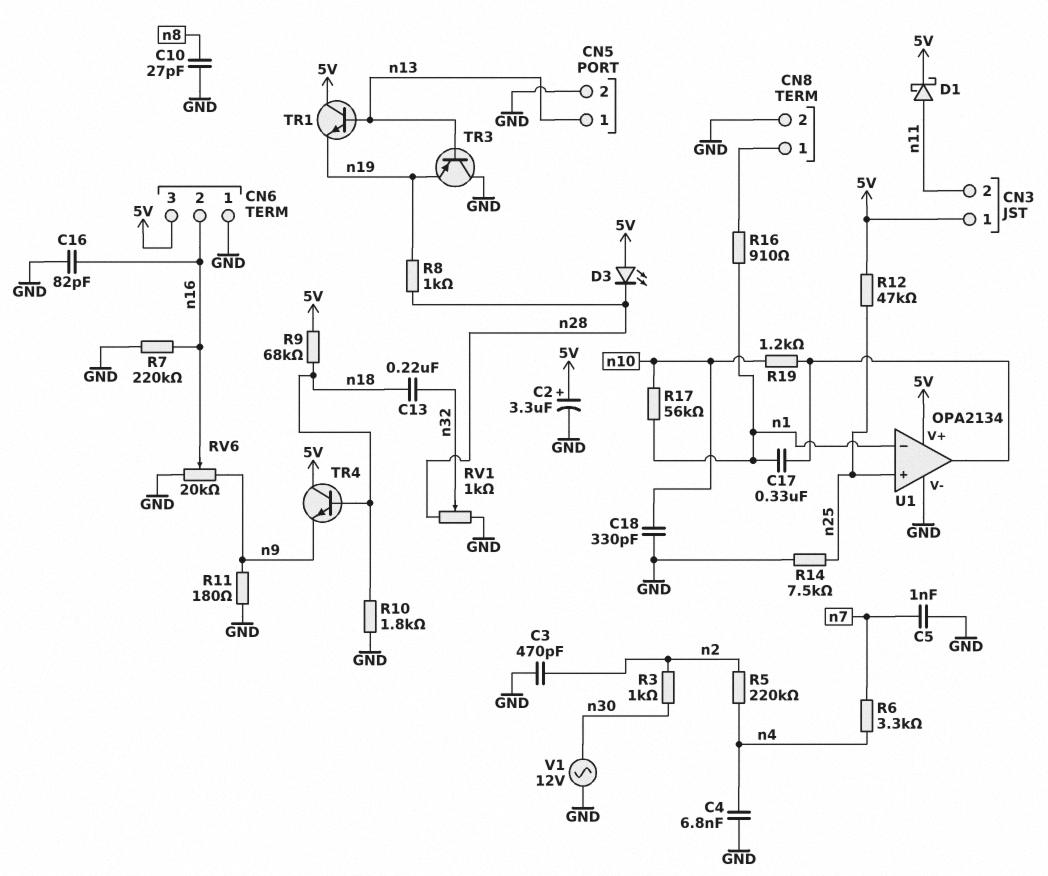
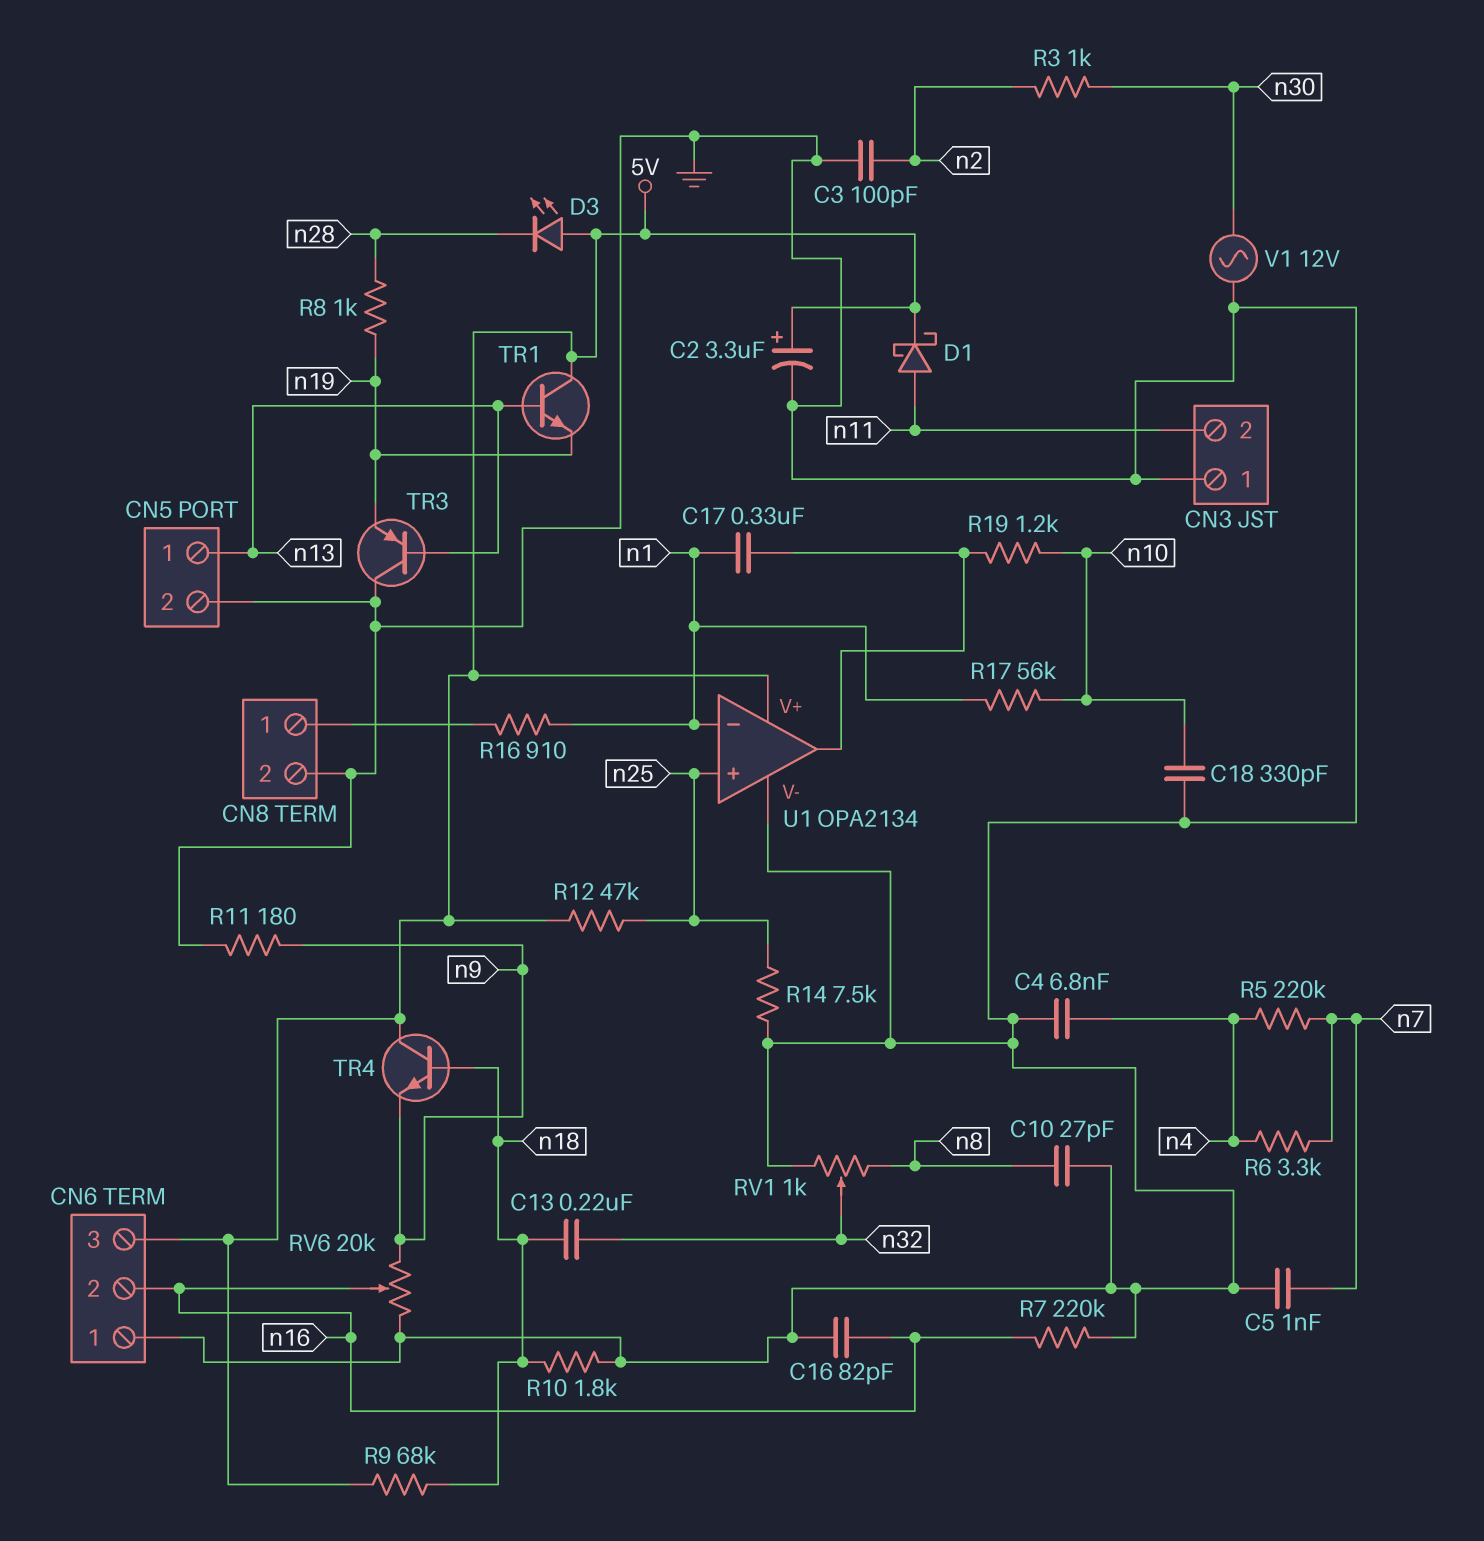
C3: 470pF (GND, n2) -> 100pF (GND, n2)
CN3 pin 1: 5V -> GND
R5: 220k (n2, n4) -> 220k (n4, n7)
RV1: 1k (GND, n28, wiper n32) -> 1k (GND, n8, wiper n32)

